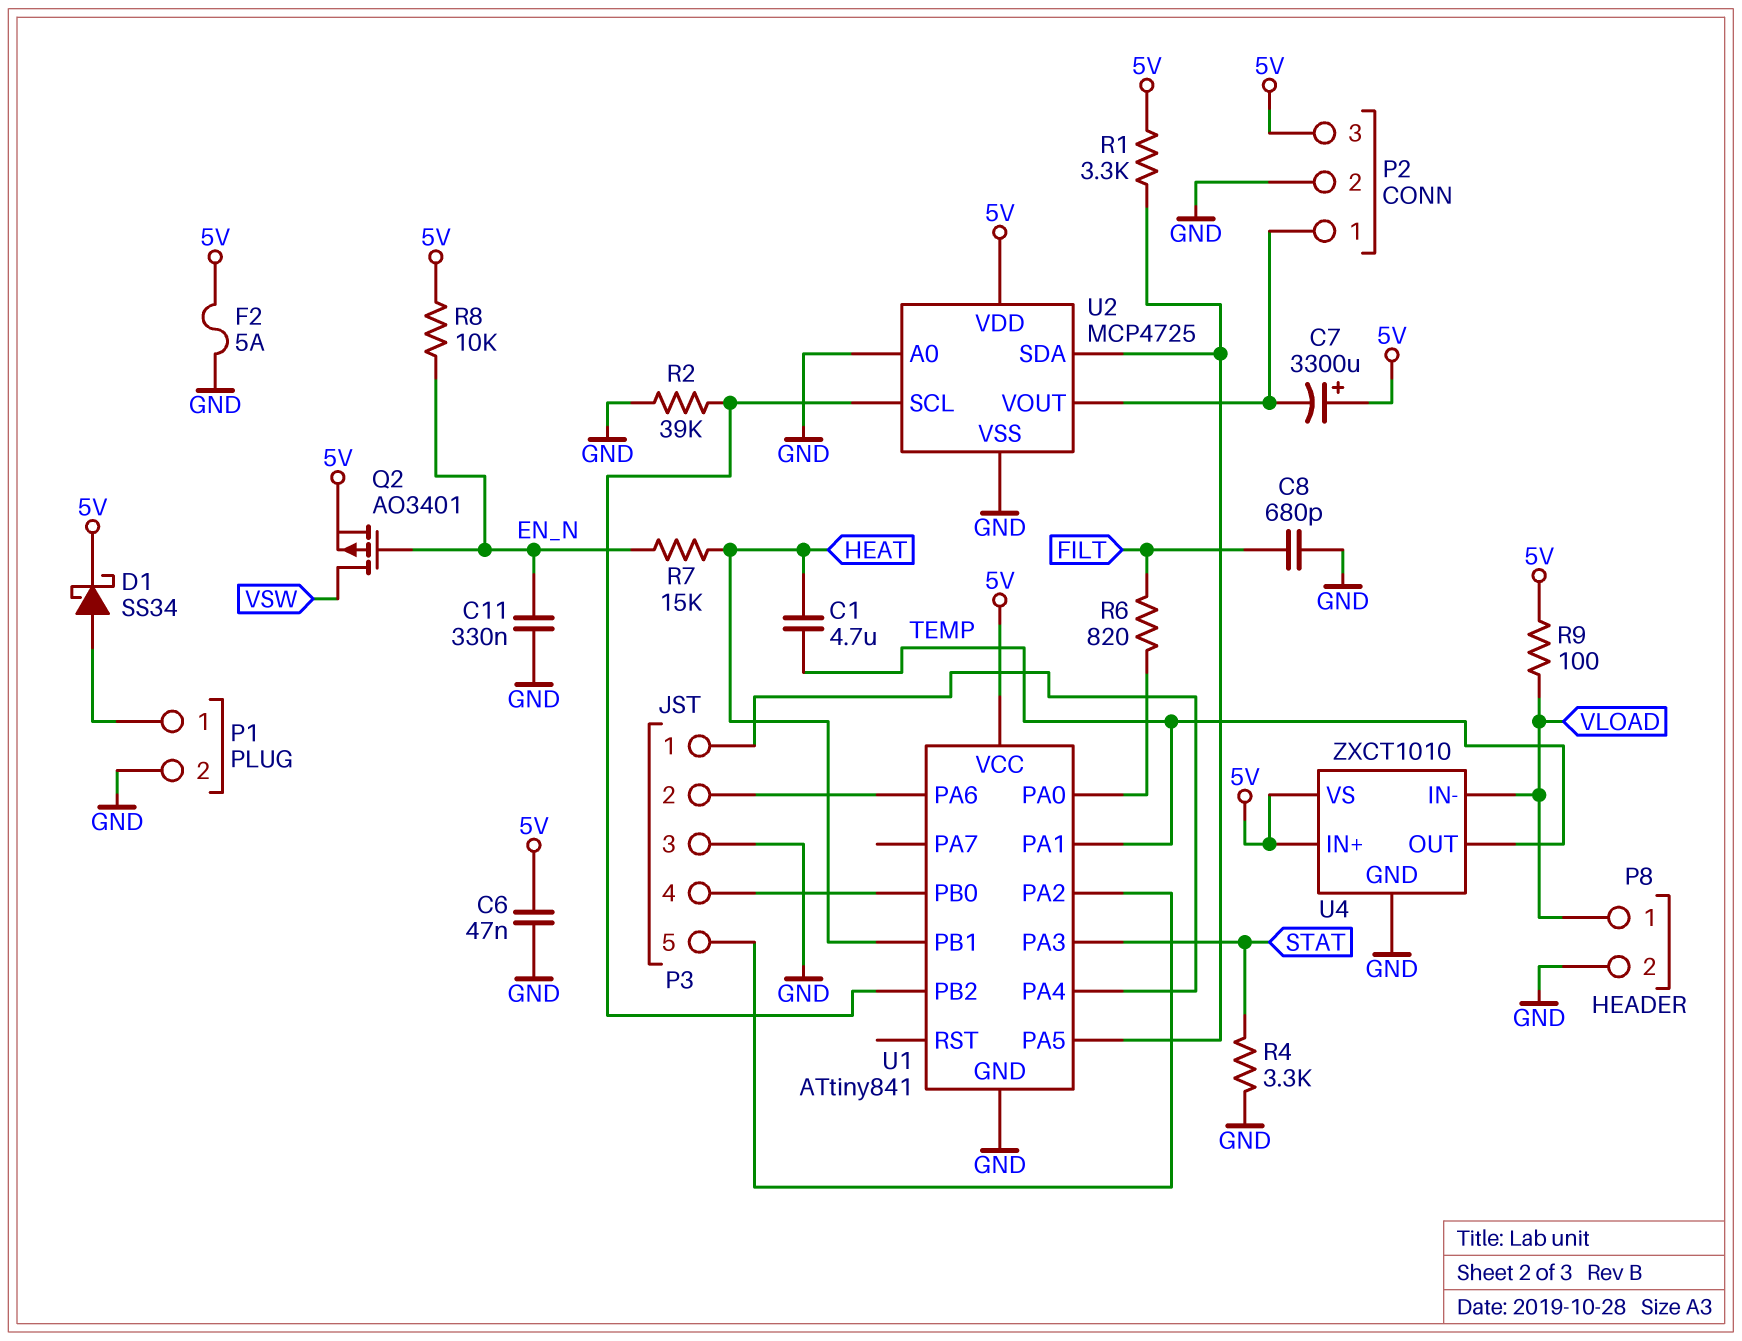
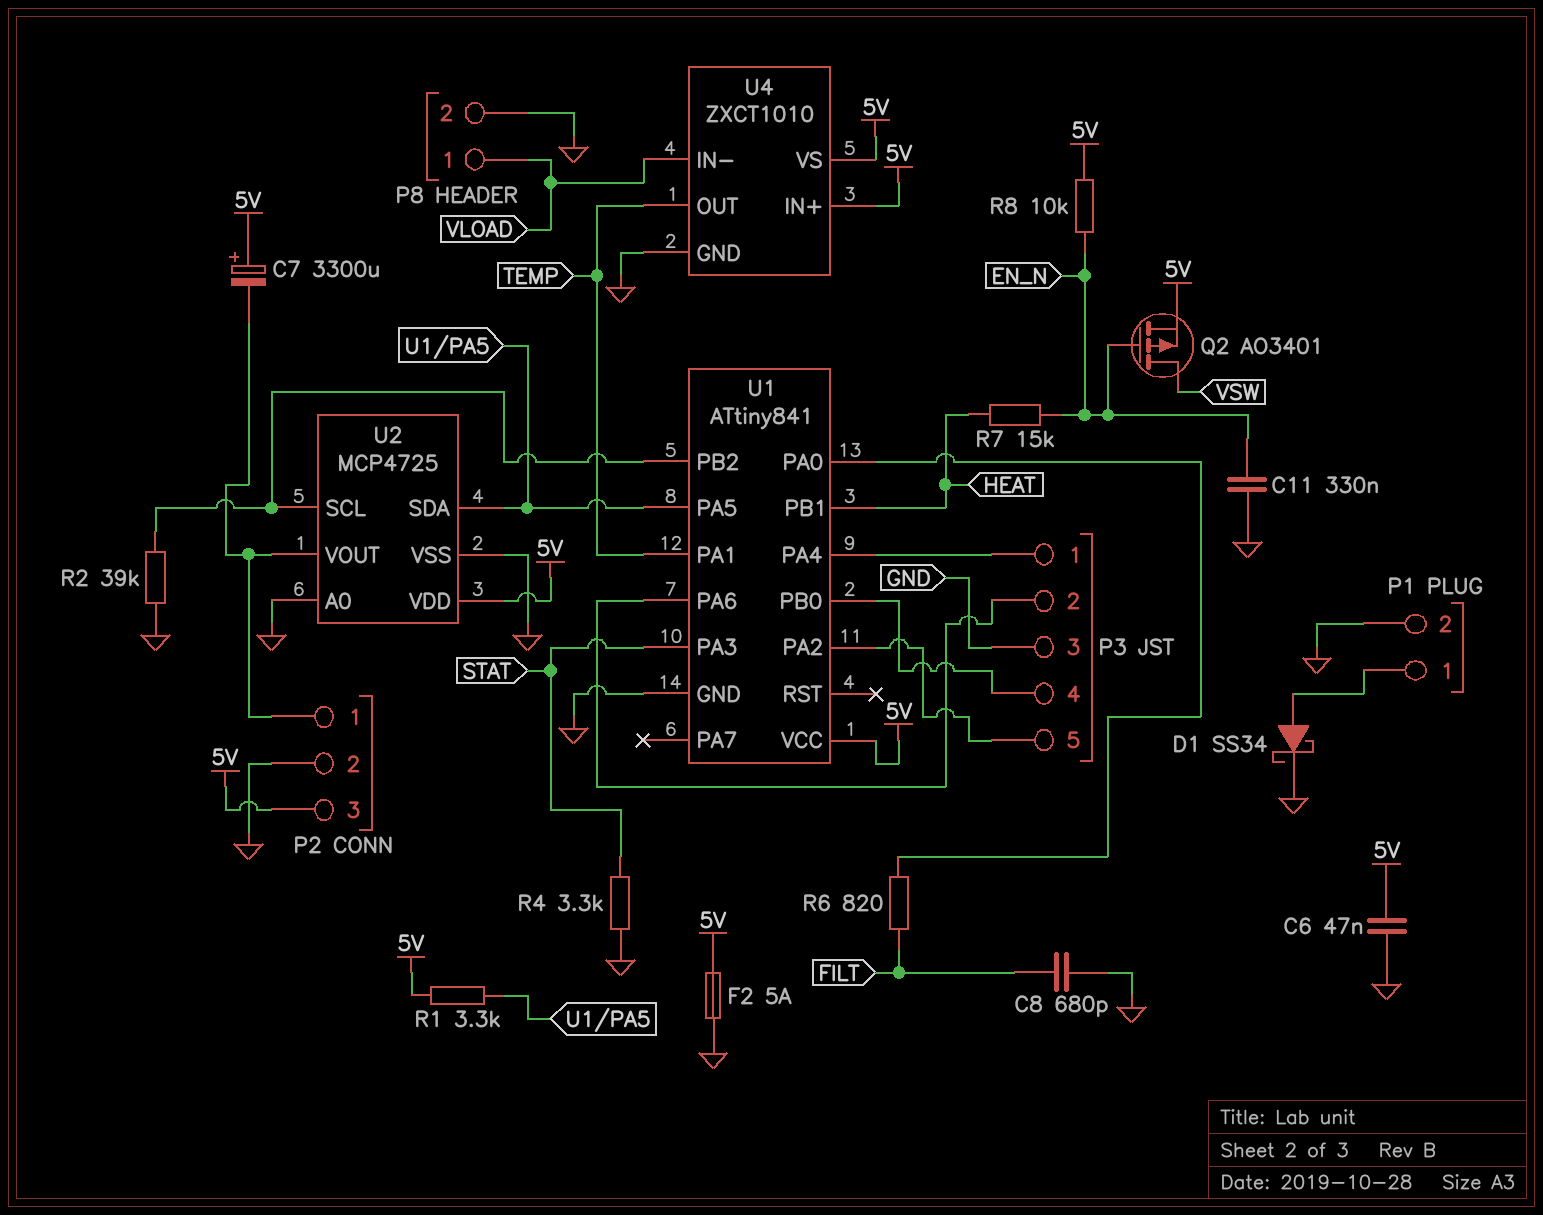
C1: 4.7uF (HEAT, TEMP) -> none
D1: schottky SS34 (A P1/1, K 5V) -> schottky SS34 (A P1/1, K GND)
R9: 100 (5V, VLOAD) -> none

